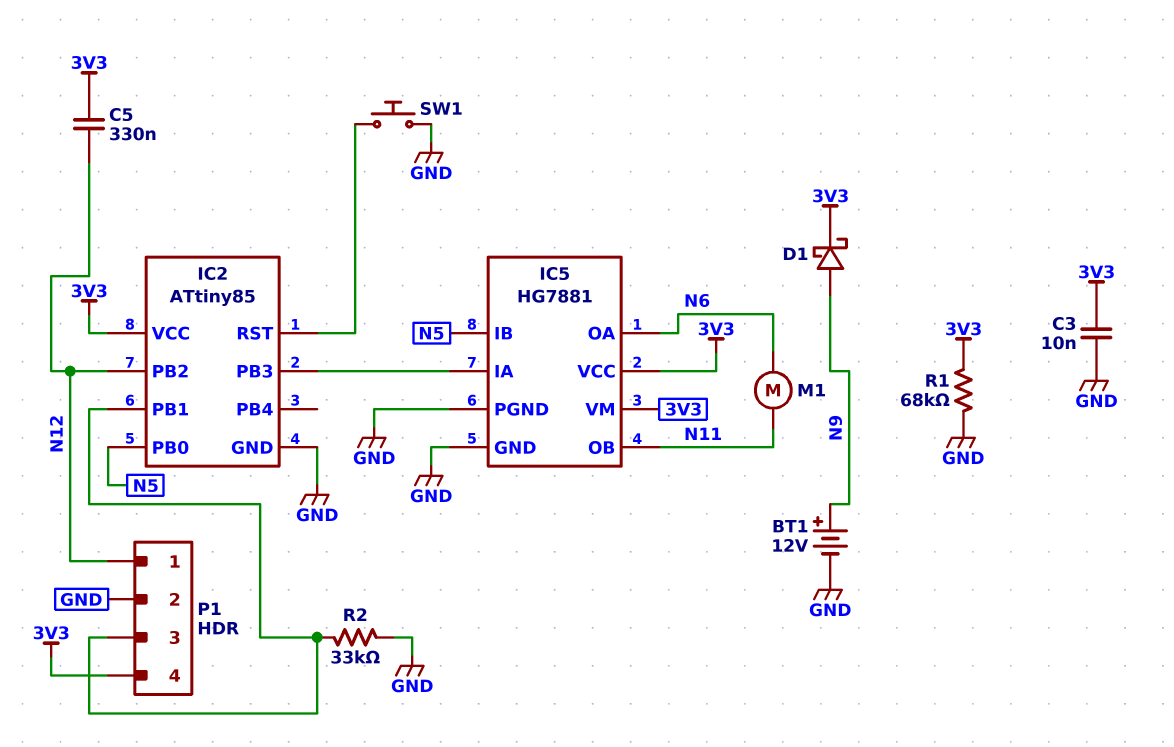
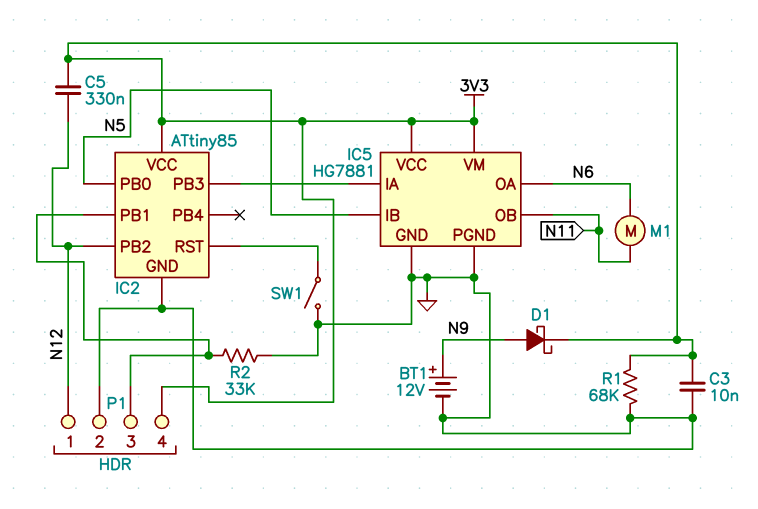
SW1: button (GND, IC2/RST) -> switch (GND, IC2/RST)

